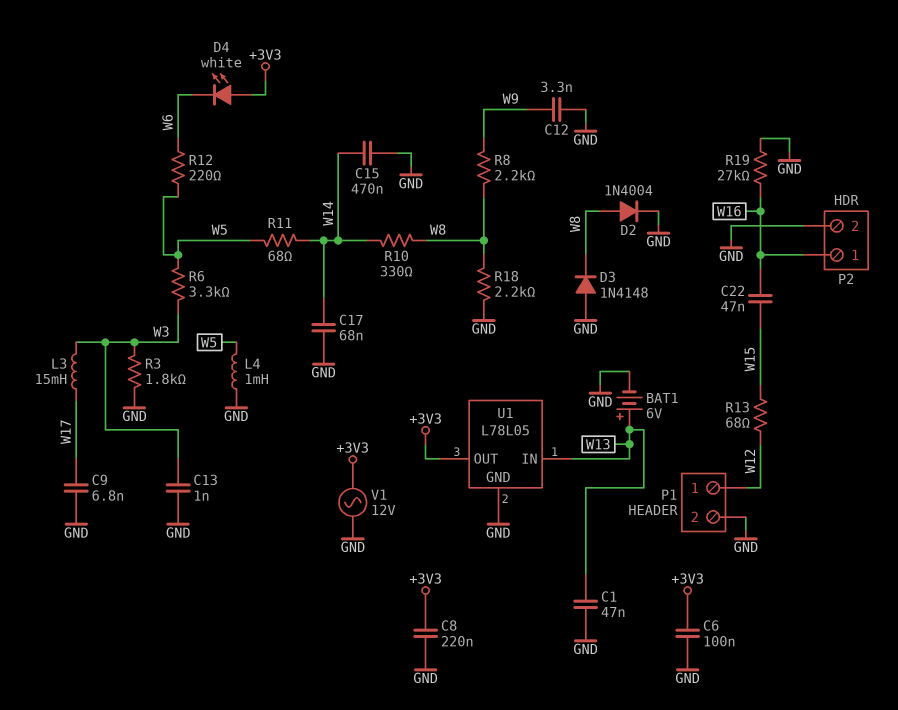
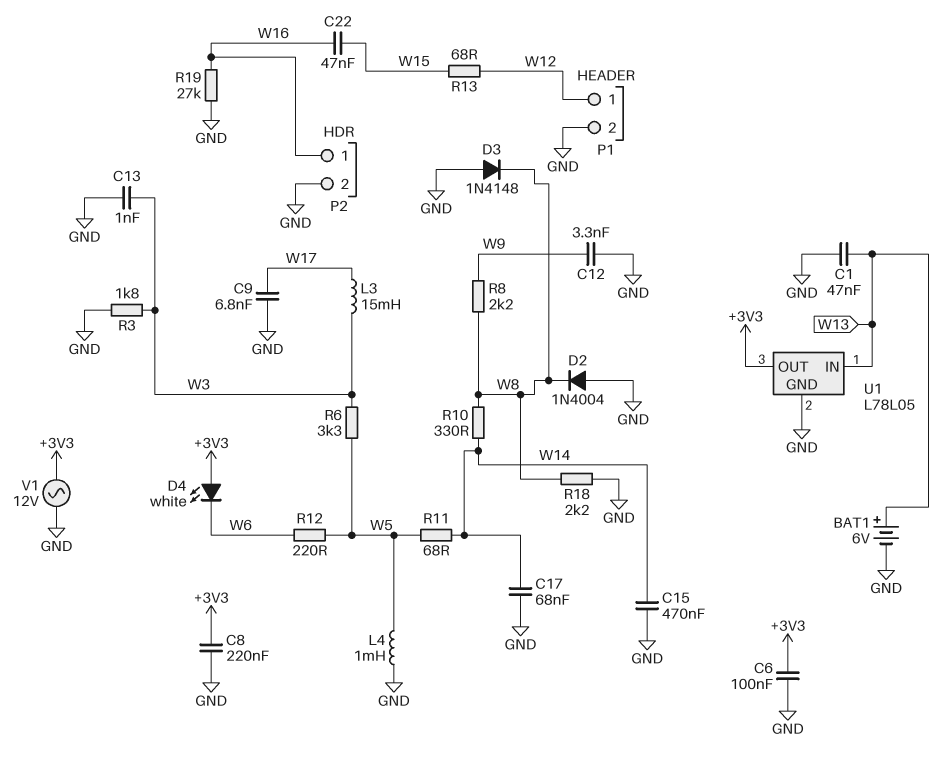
D2: diode 1N4004 (A W8, K GND) -> diode 1N4004 (A GND, K W8)

